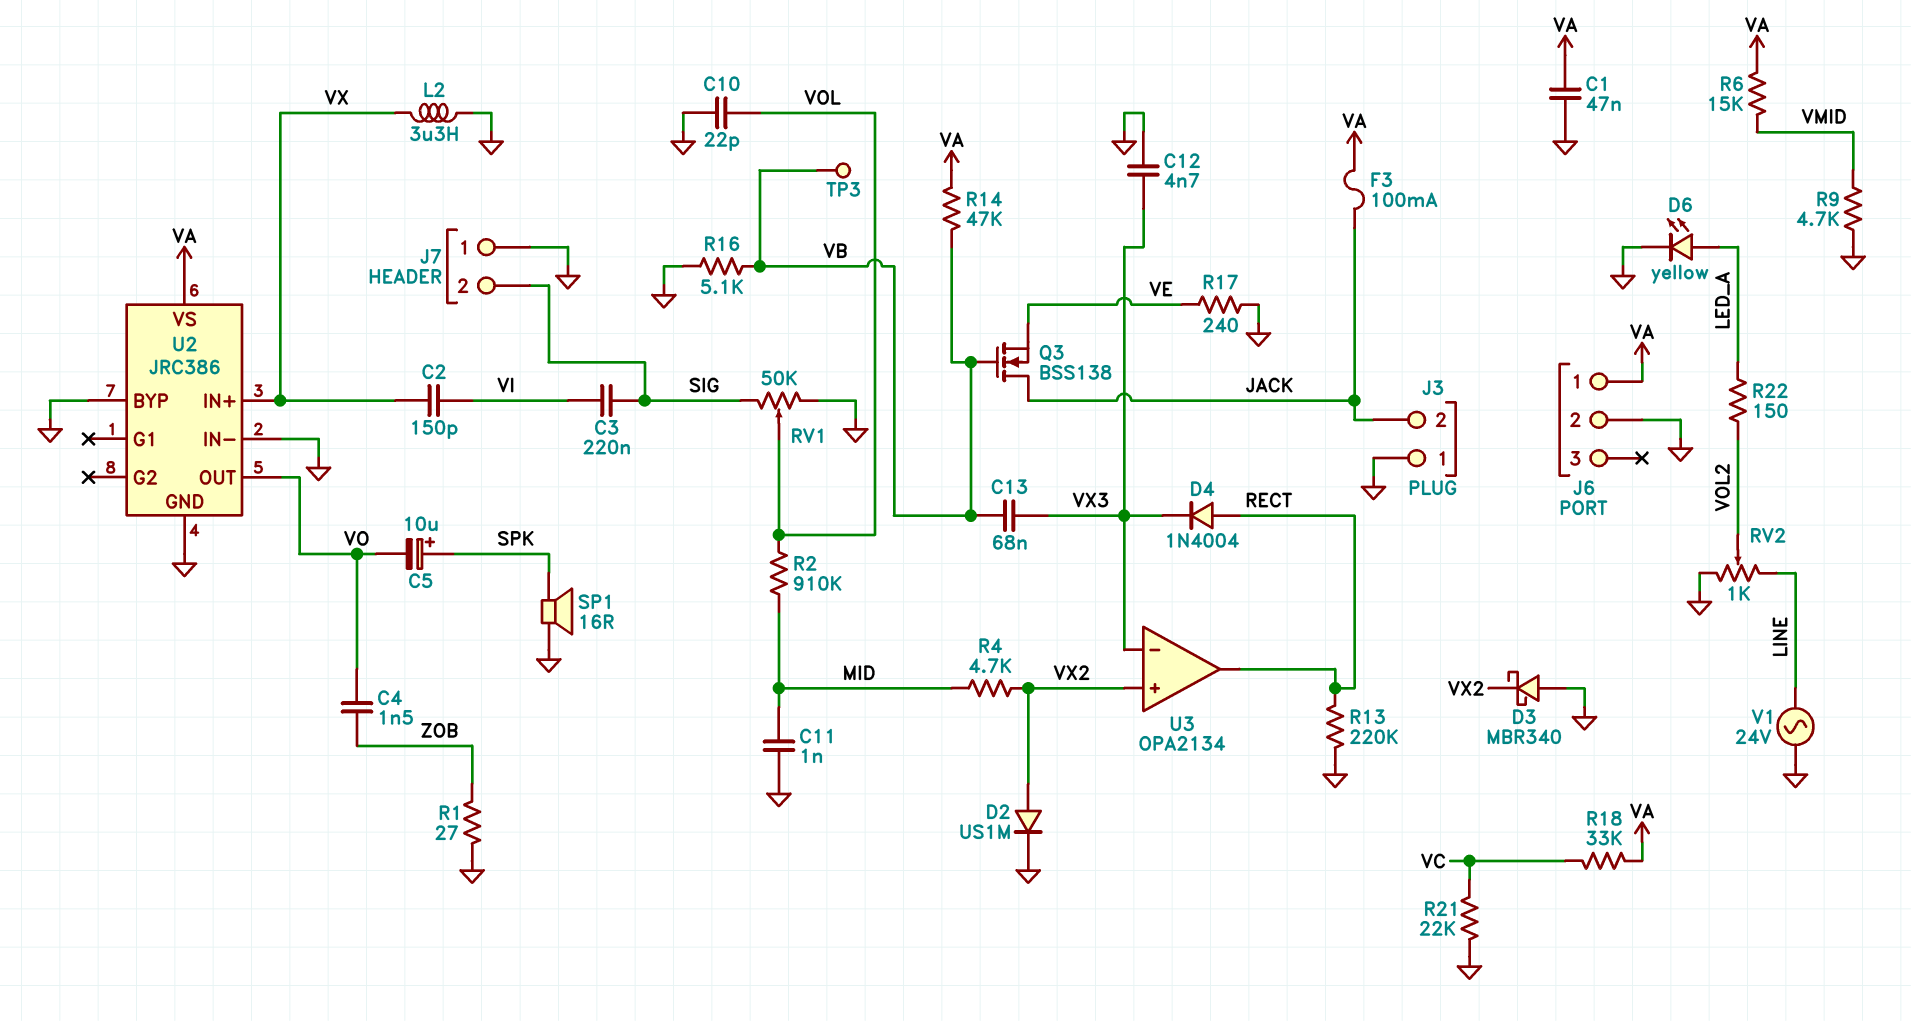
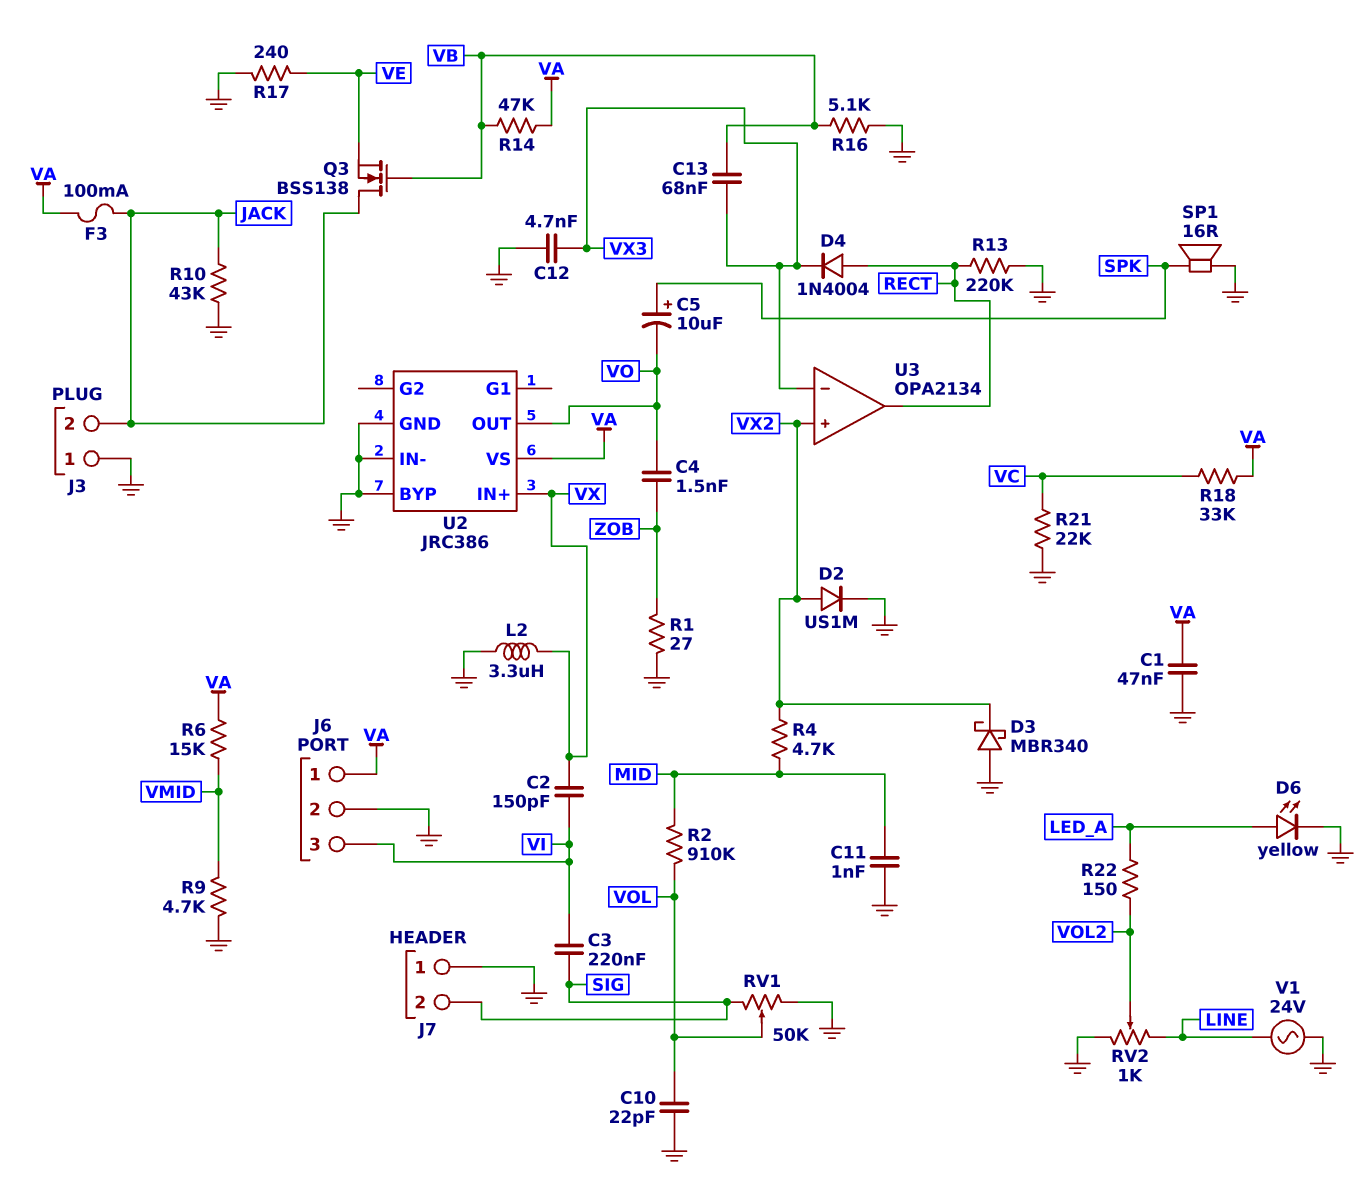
J6 pin 3: none -> VI
R10: none -> 43k (GND, JACK)
TP3: test point (VB) -> none

